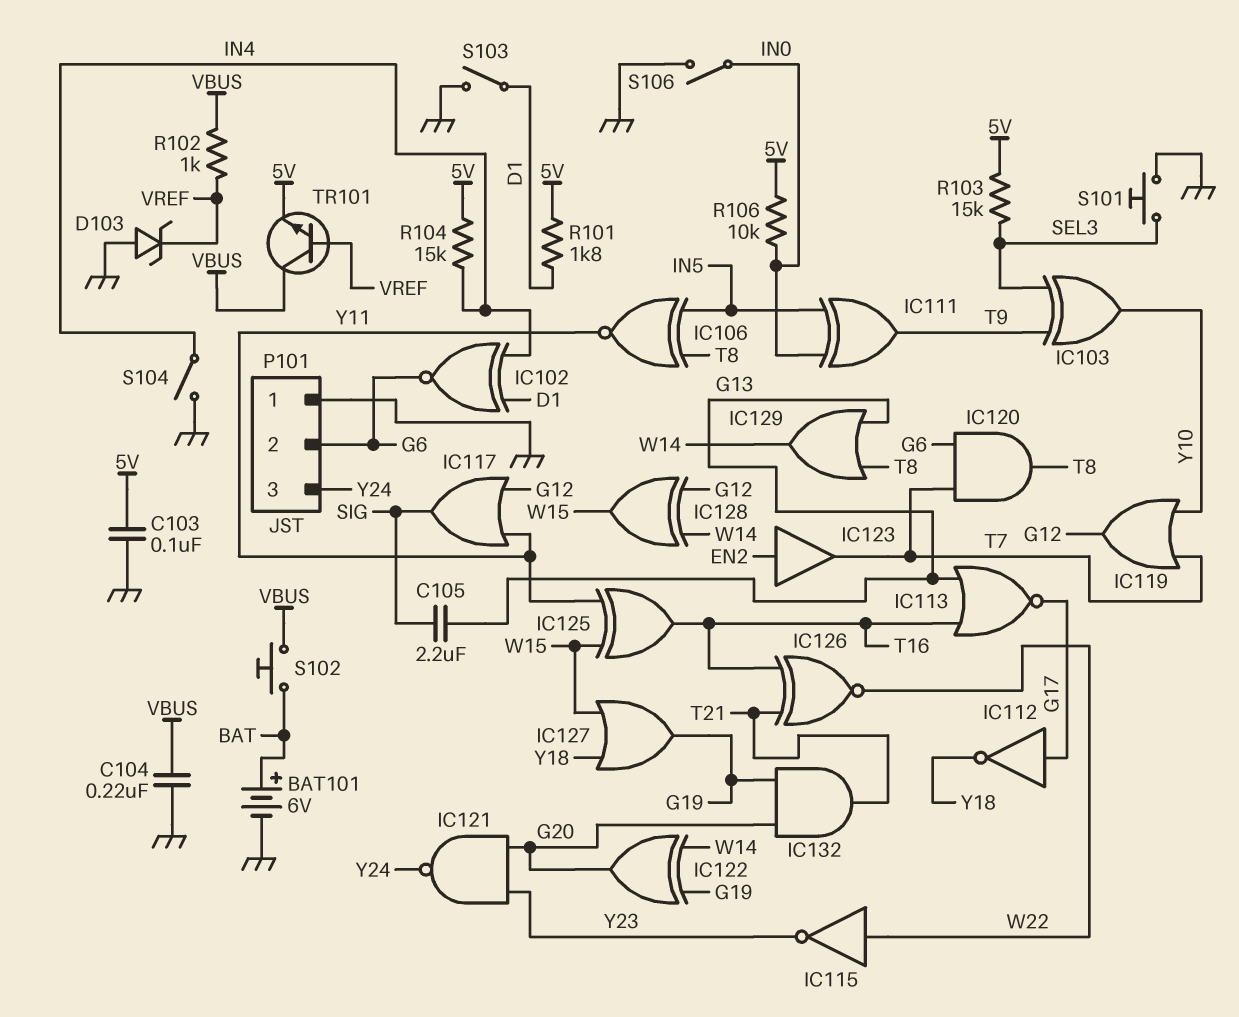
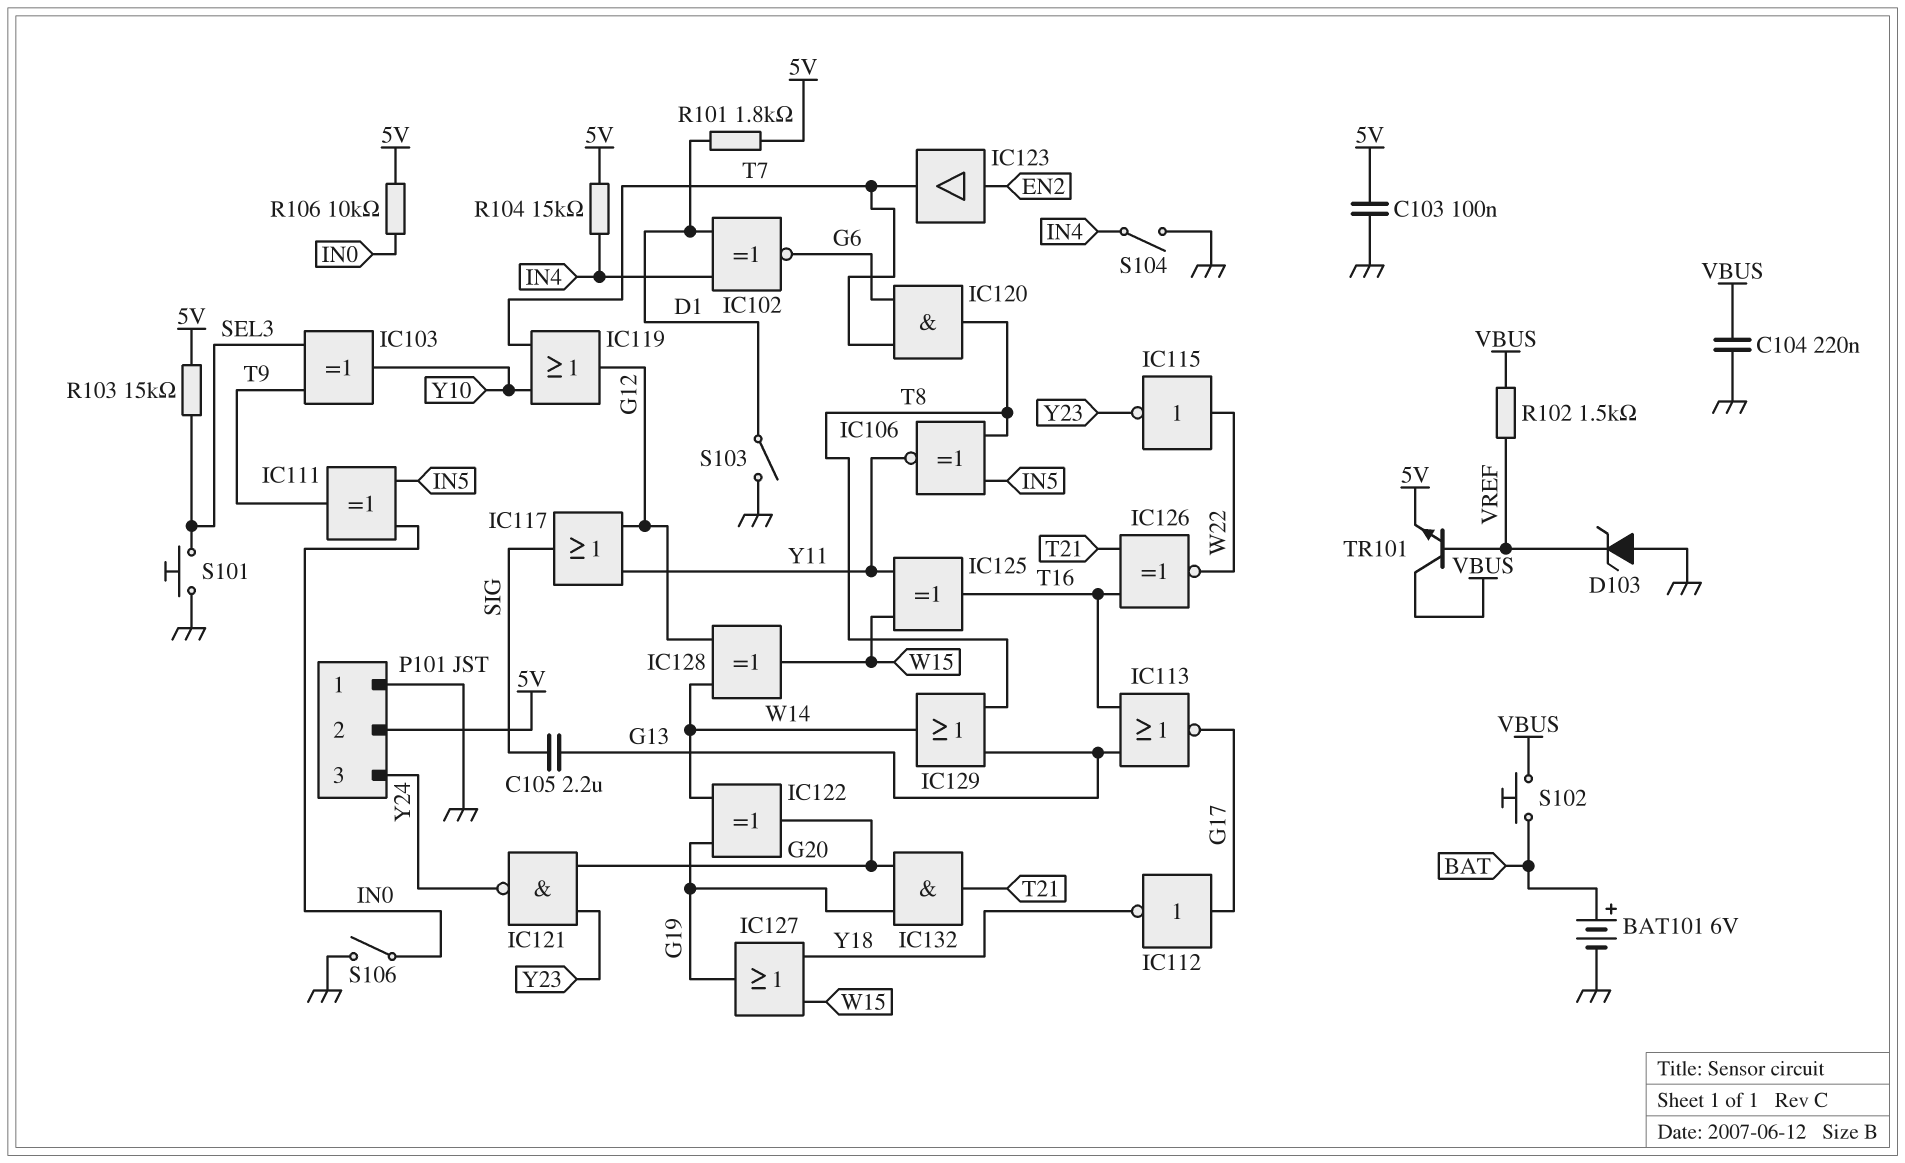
P101 pin 2: G6 -> 5V
R102: 1k (VBUS, VREF) -> 1.5k (VBUS, VREF)

